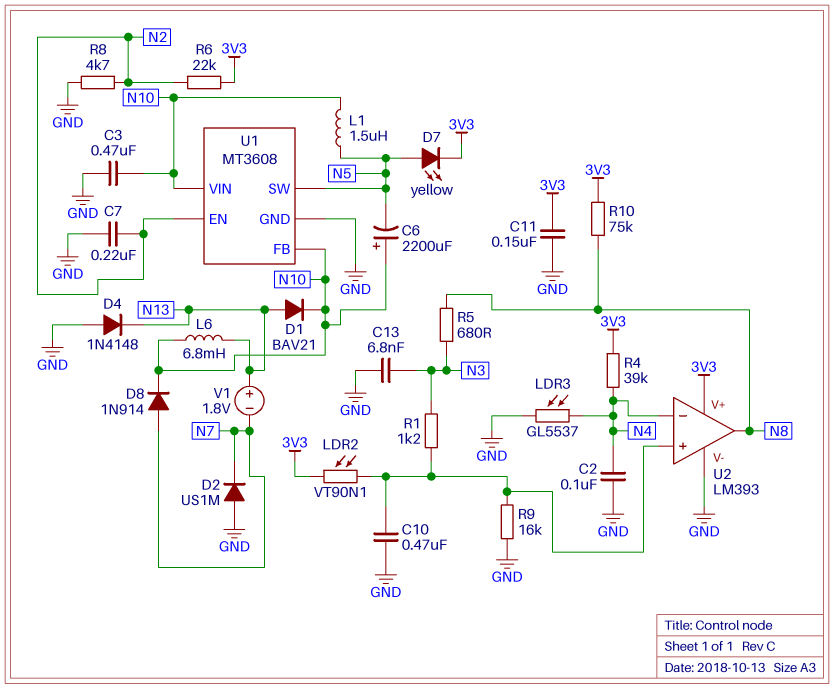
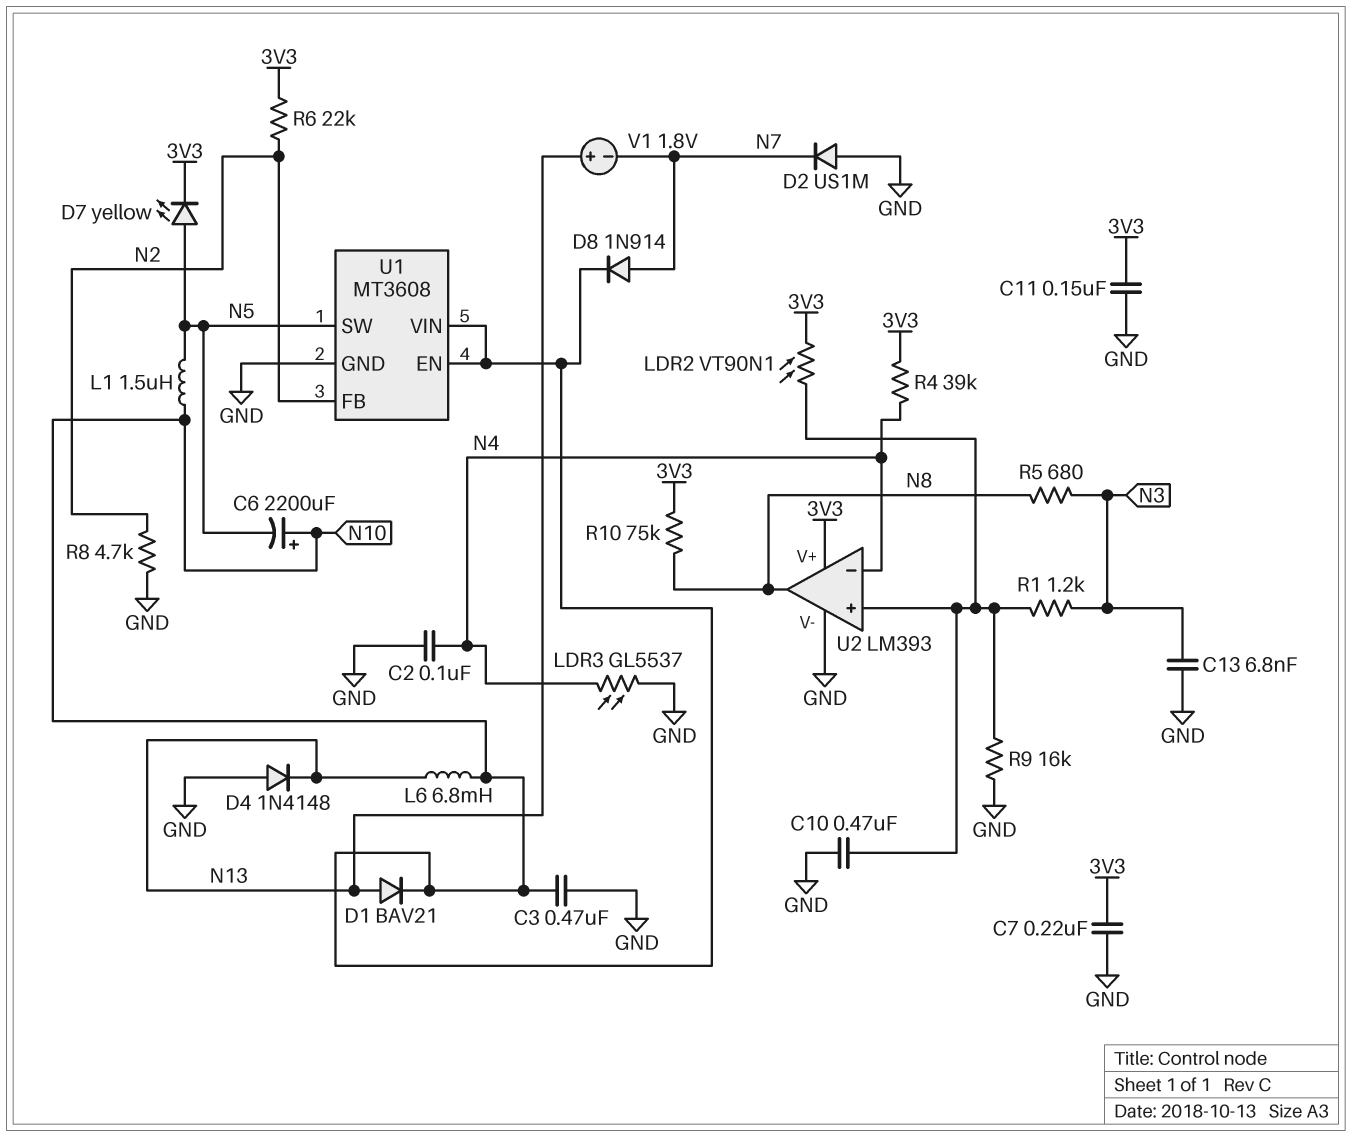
C7: 220nF (GND, N2) -> 220nF (3V3, GND)
U1 pin EN: N2 -> N10
U1 pin FB: N10 -> N2

